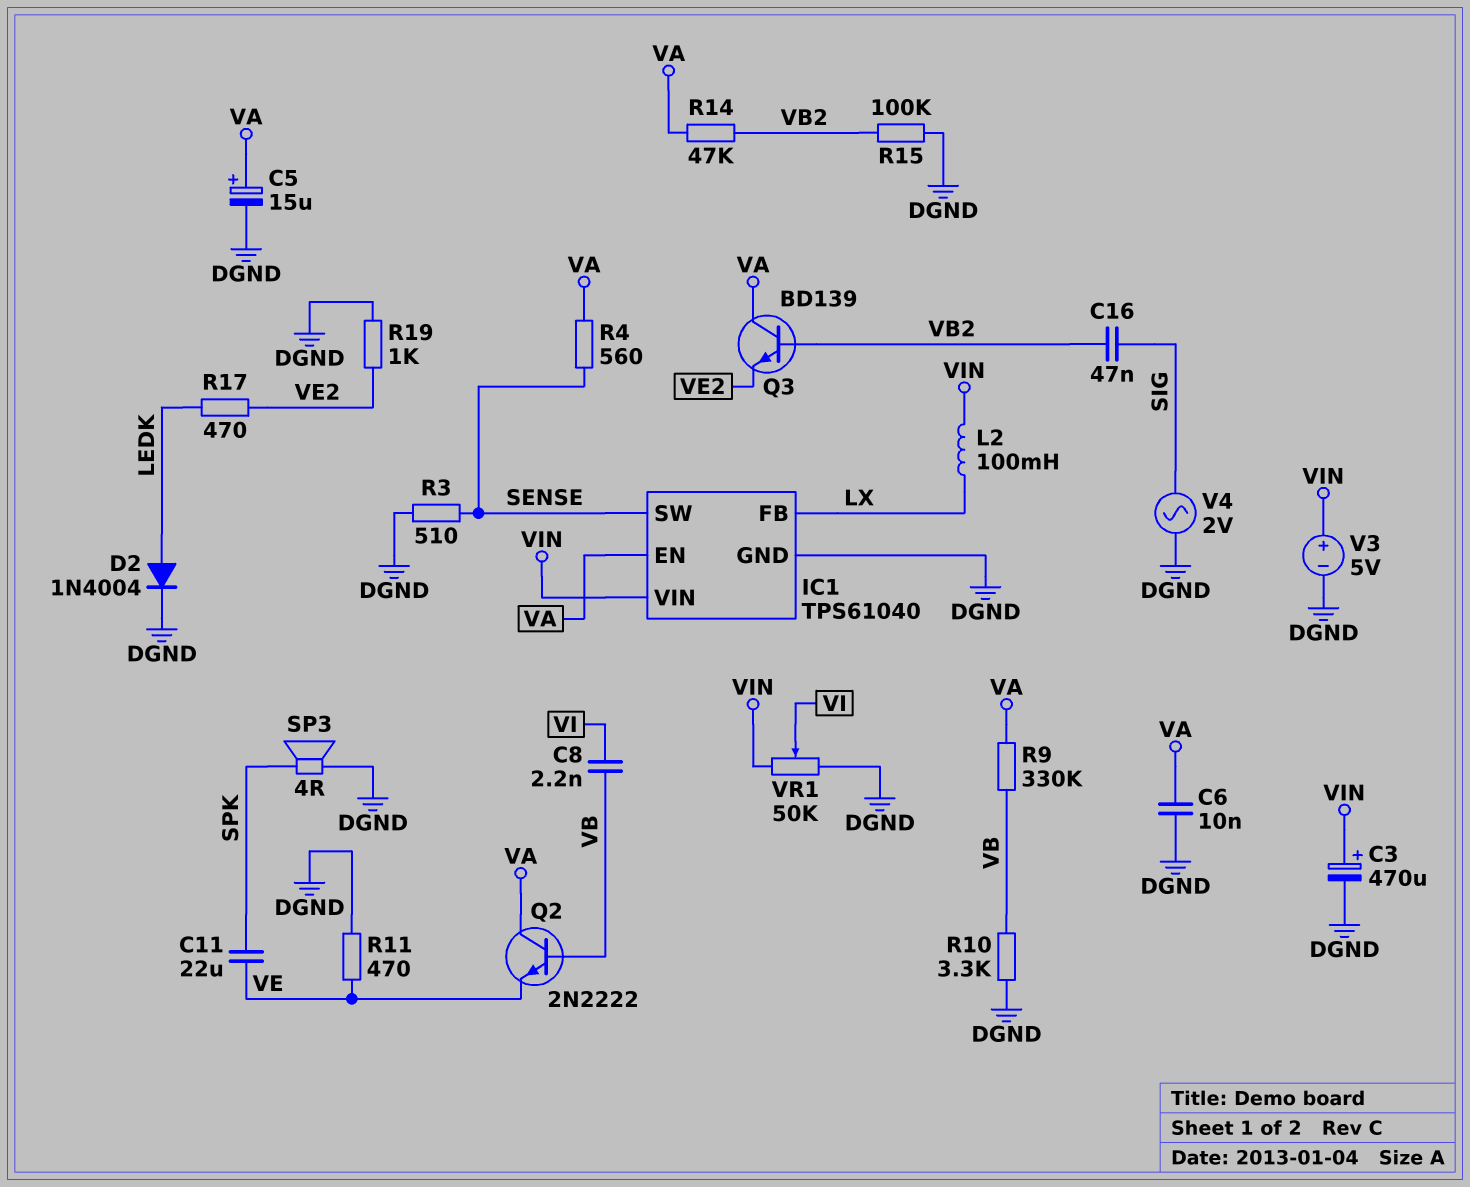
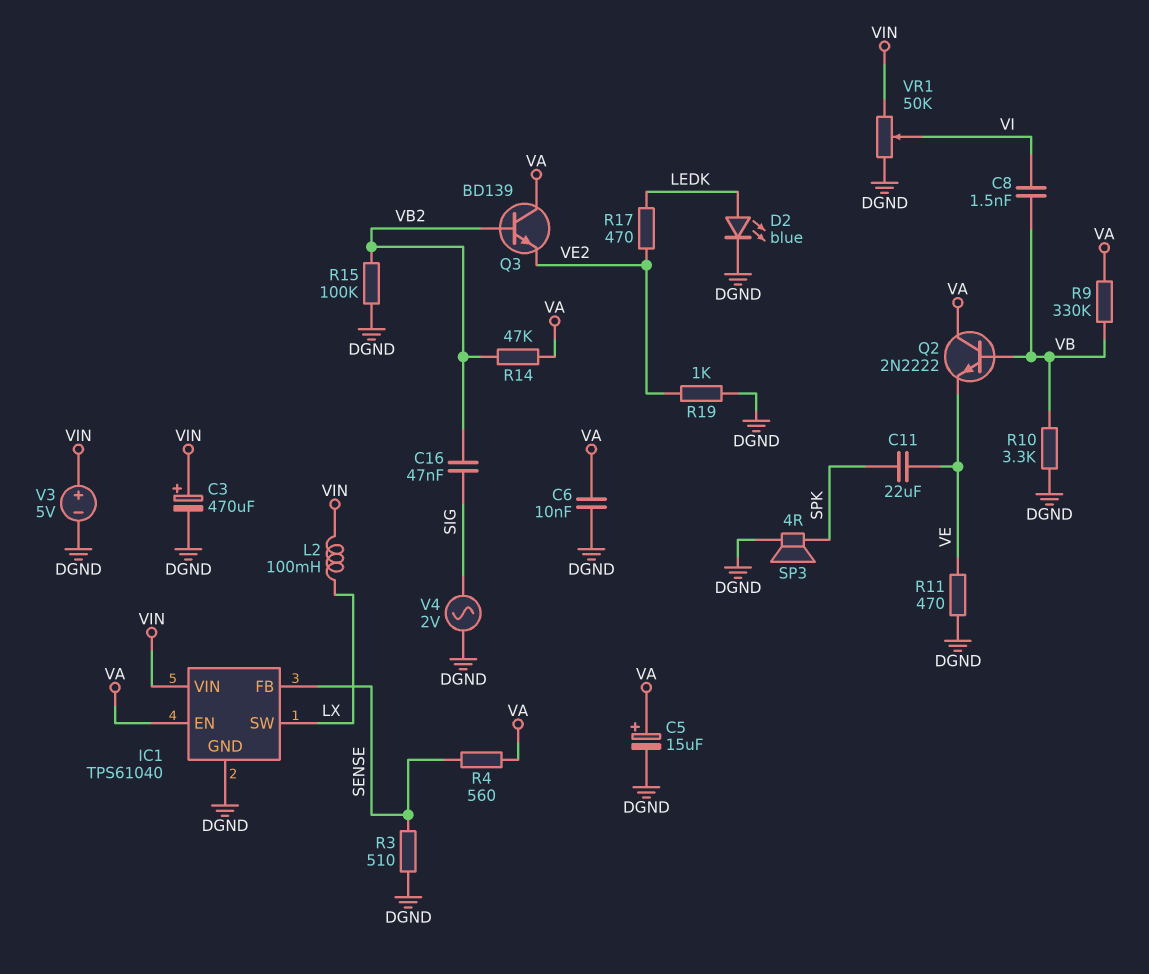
C8: 2.2nF (VB, VI) -> 1.5nF (VB, VI)
D2: diode 1N4004 (A LEDK, K DGND) -> LED blue (A LEDK, K DGND)
IC1 pin FB: LX -> SENSE
IC1 pin SW: SENSE -> LX

